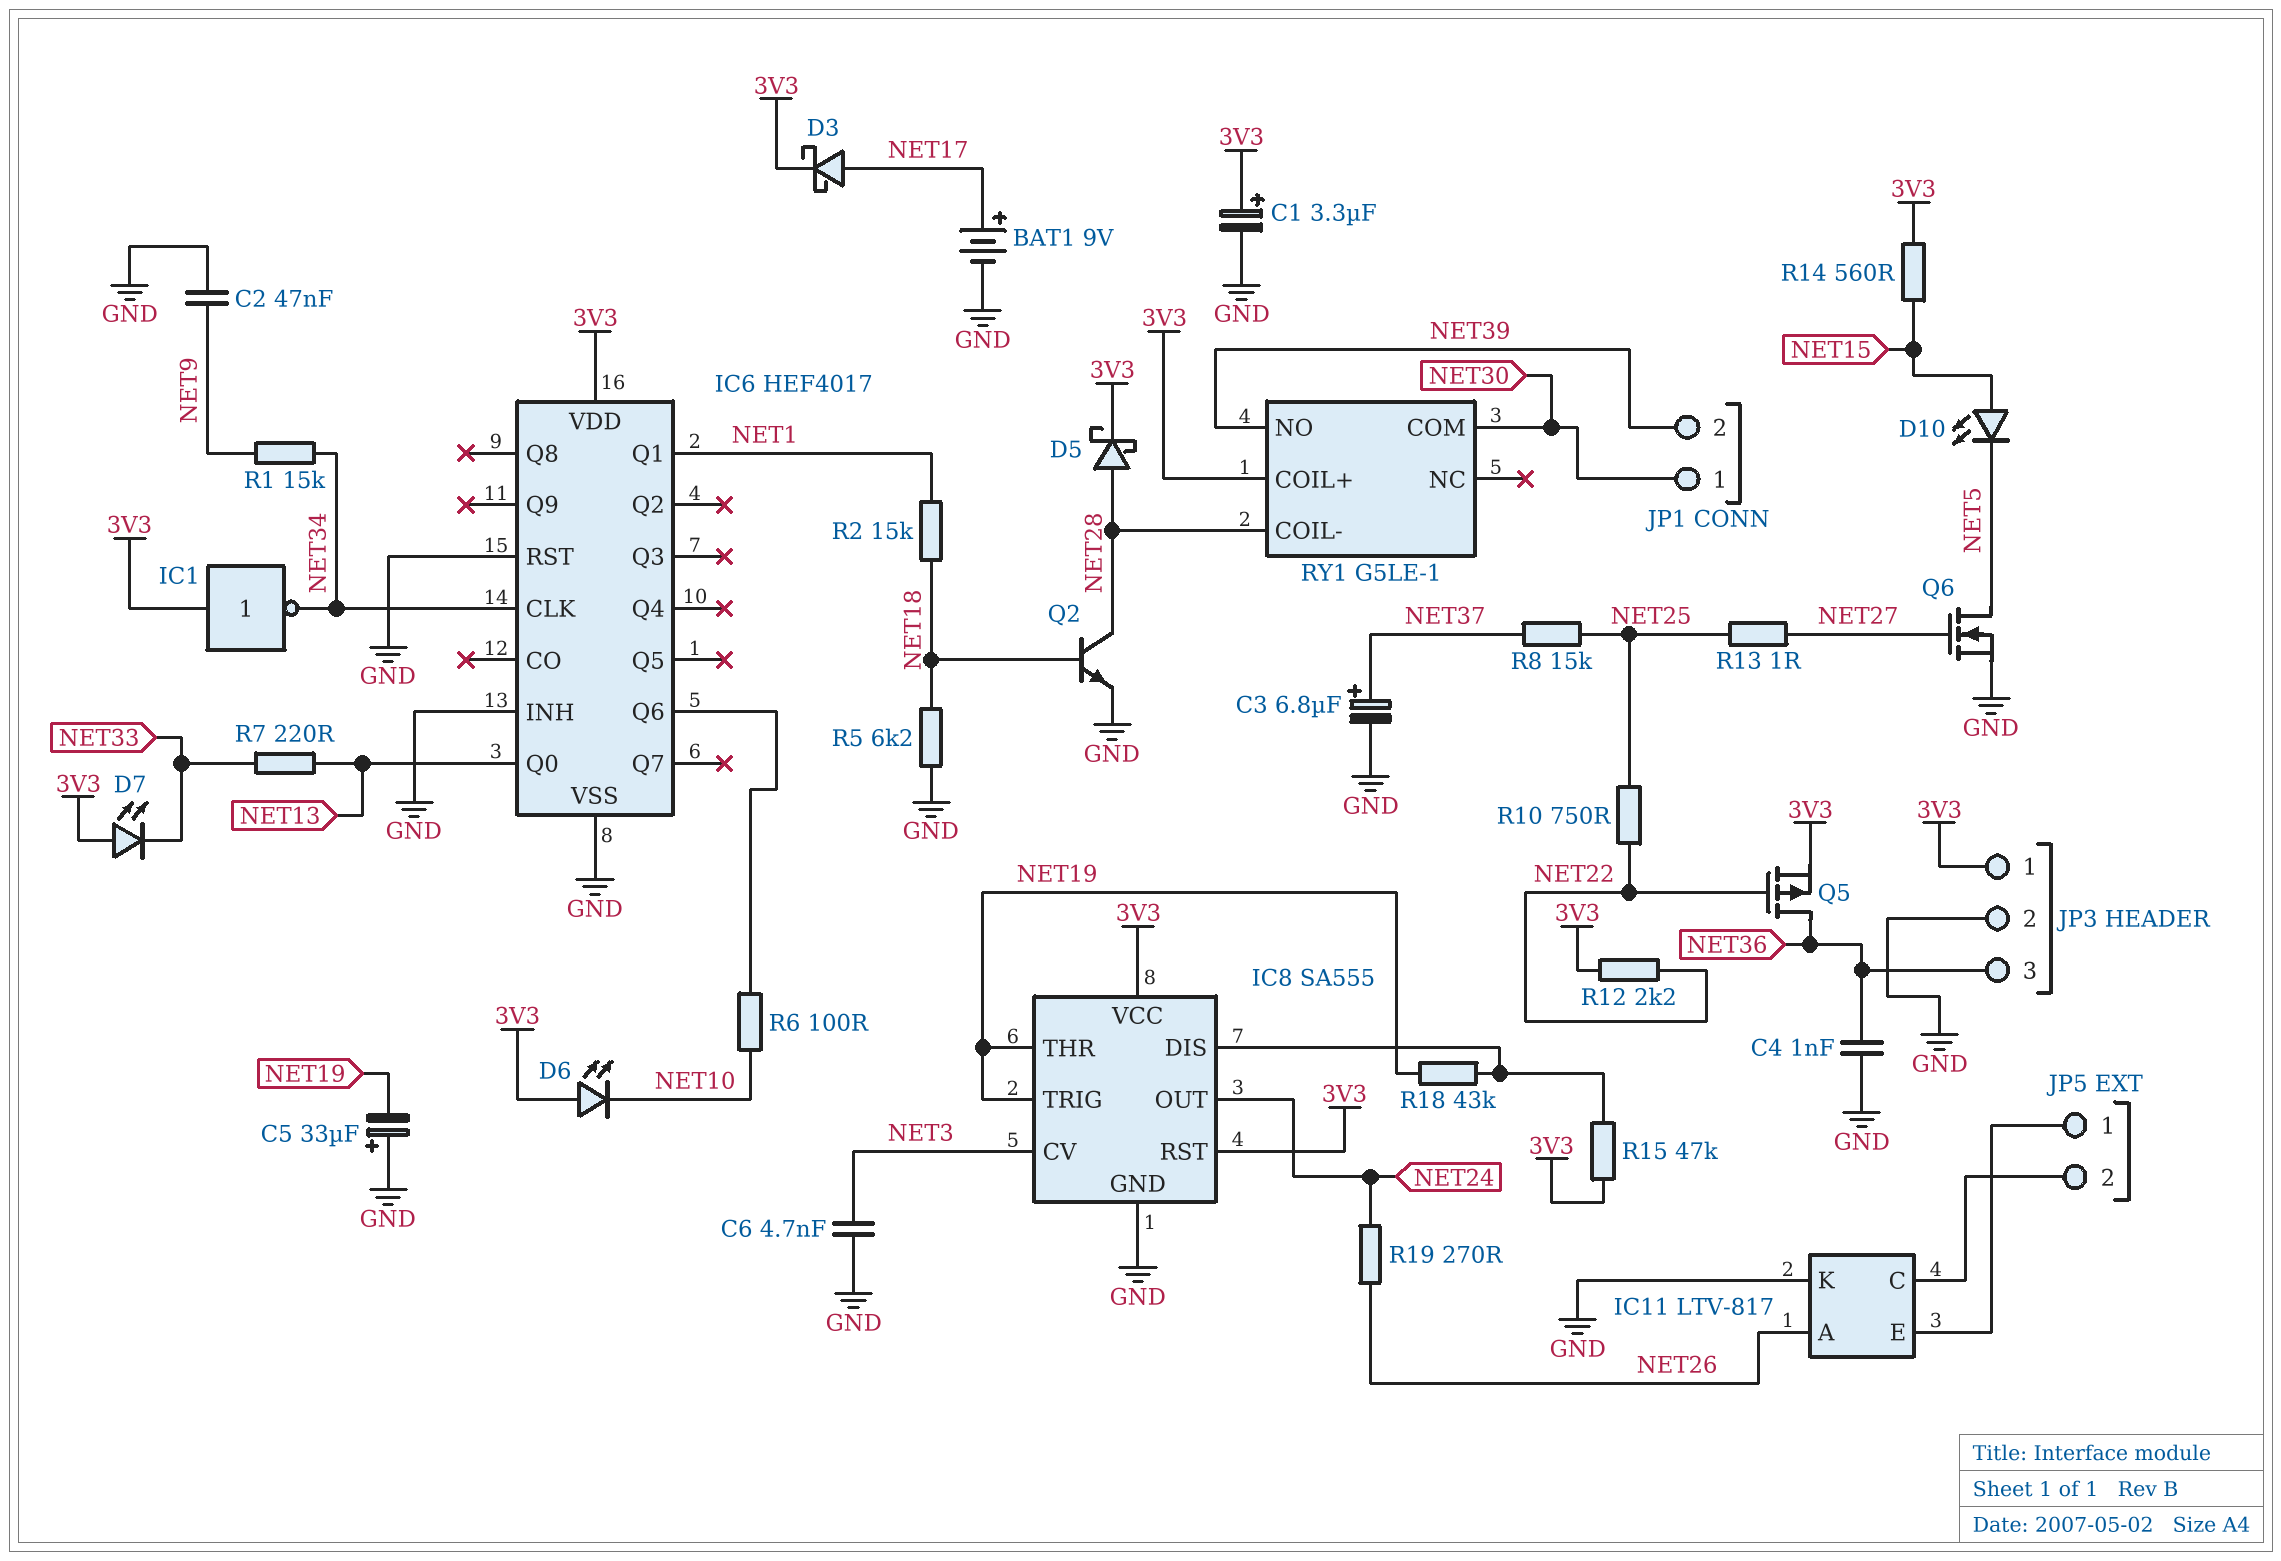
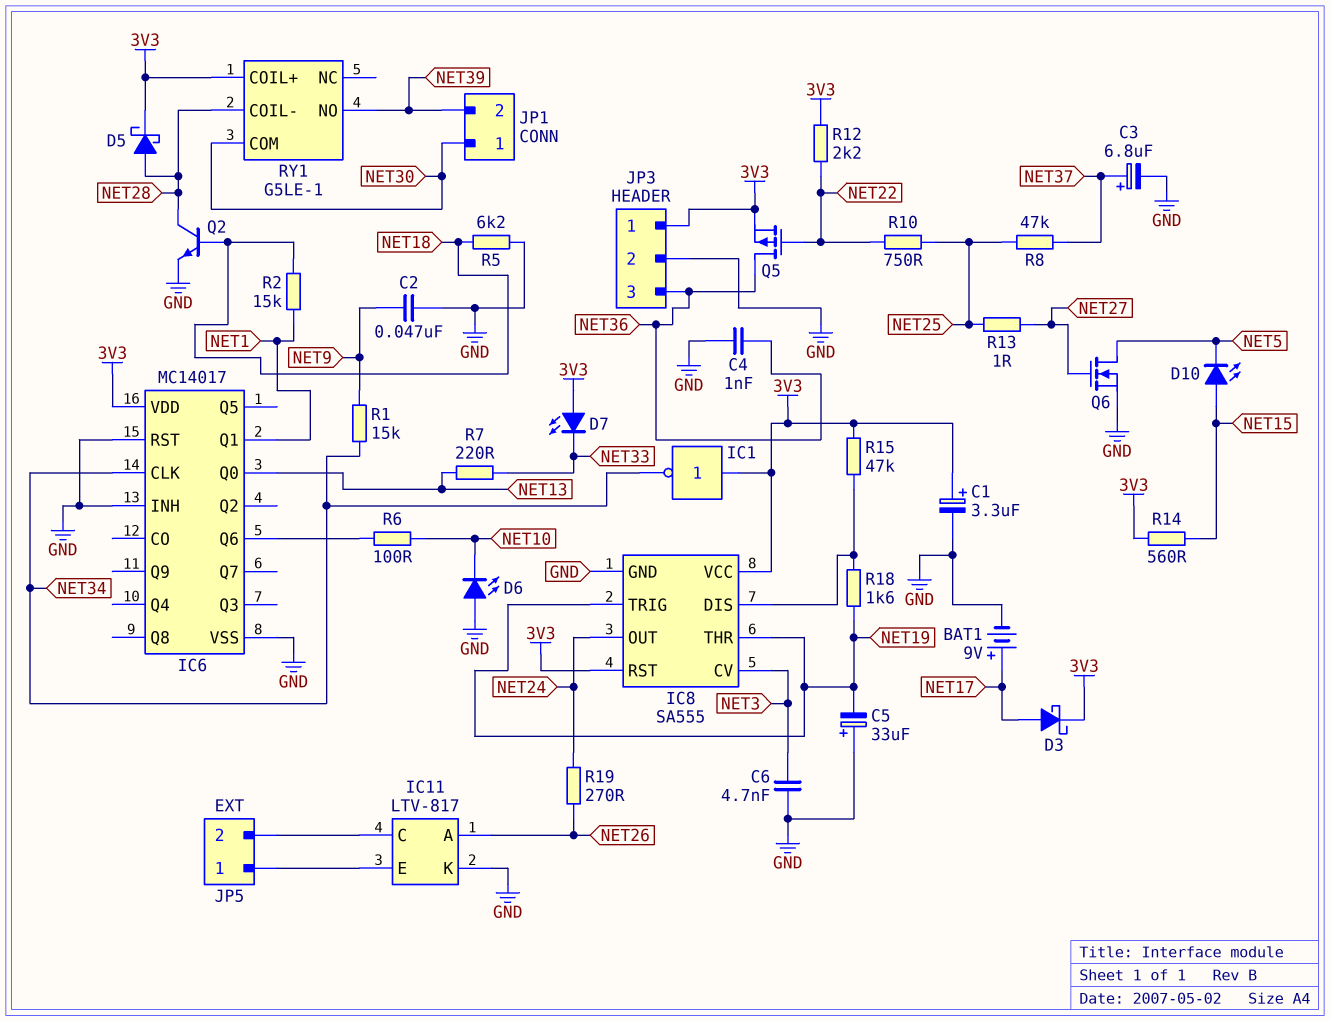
D6: LED (A 3V3, K NET10) -> LED (A GND, K NET10)
IC6: HEF4017 -> MC14017
R8: 15k (NET25, NET37) -> 47k (NET25, NET37)
R18: 43k (IC8/DIS, NET19) -> 1.6k (IC8/DIS, NET19)

